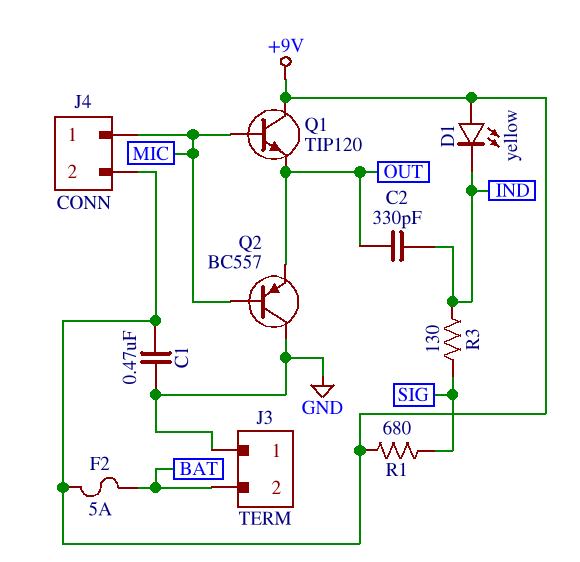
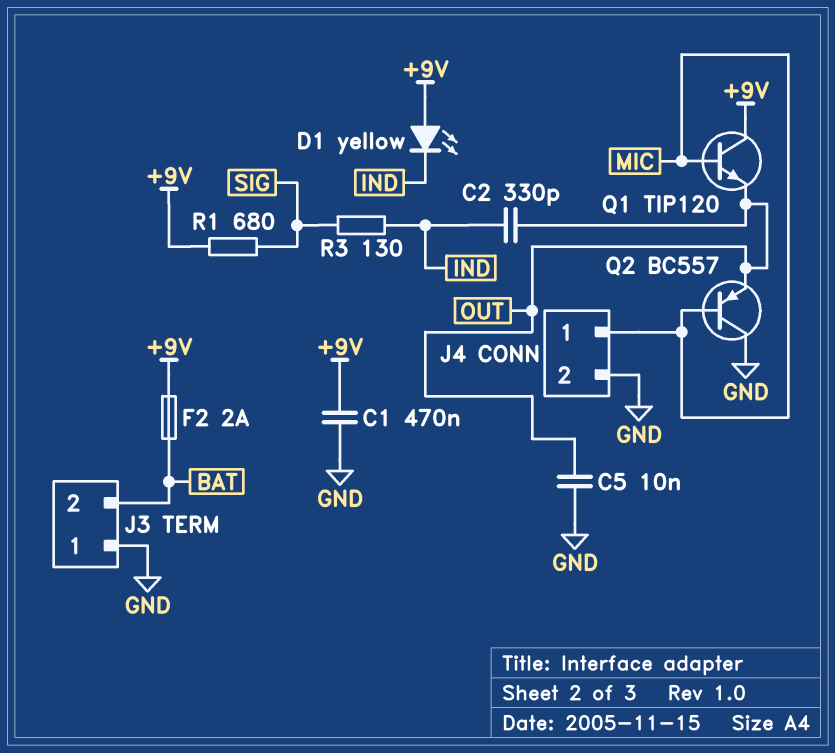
C5: none -> 10nF (GND, OUT)
F2: 5A (+9V, BAT) -> 2A (+9V, BAT)
J4 pin 2: +9V -> GND

